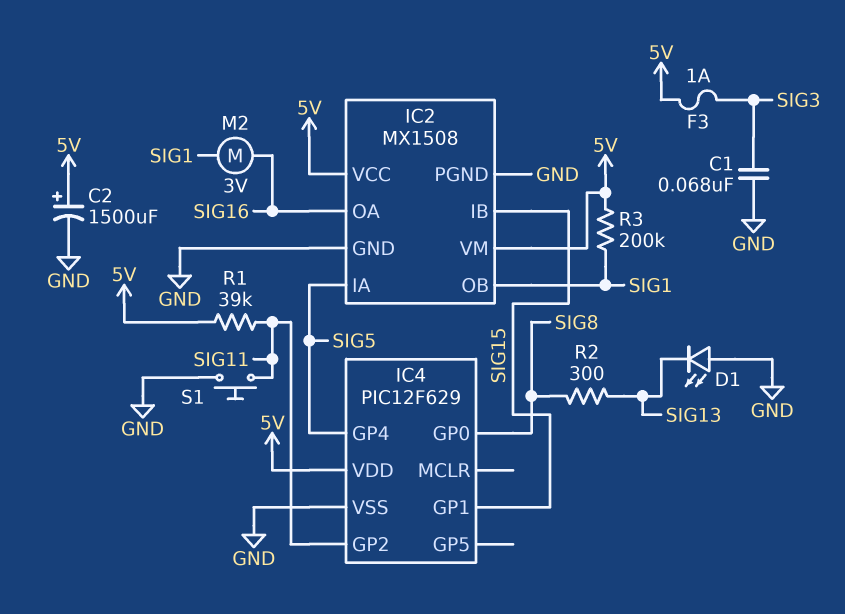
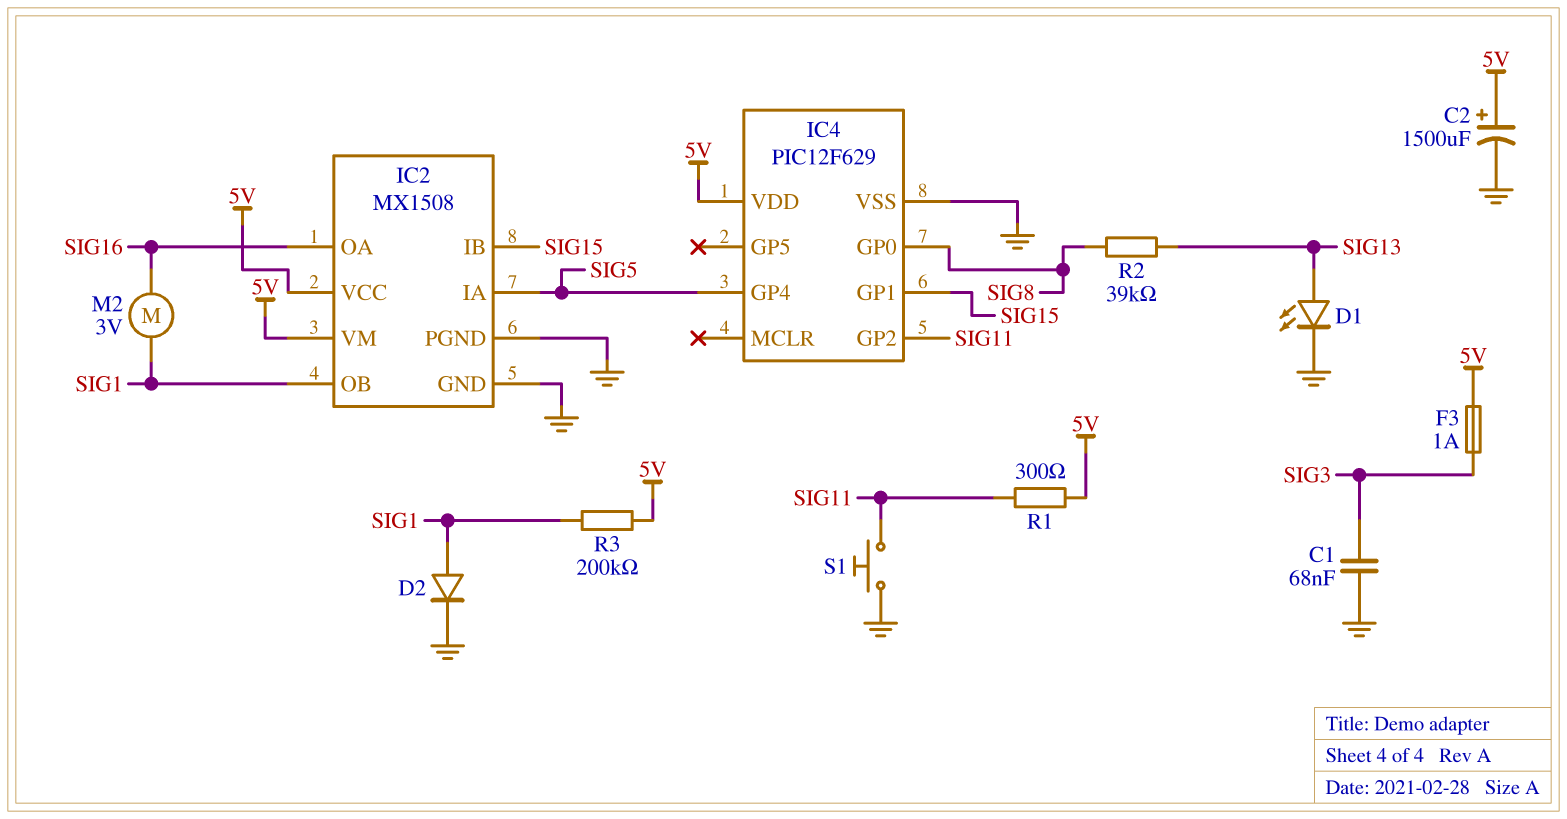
D1: LED (A GND, K SIG13) -> LED (A SIG13, K GND)
D2: none -> diode (A SIG1, K GND)
R1: 39k (5V, SIG11) -> 300 (5V, SIG11)
R2: 300 (SIG8, SIG13) -> 39k (SIG8, SIG13)

